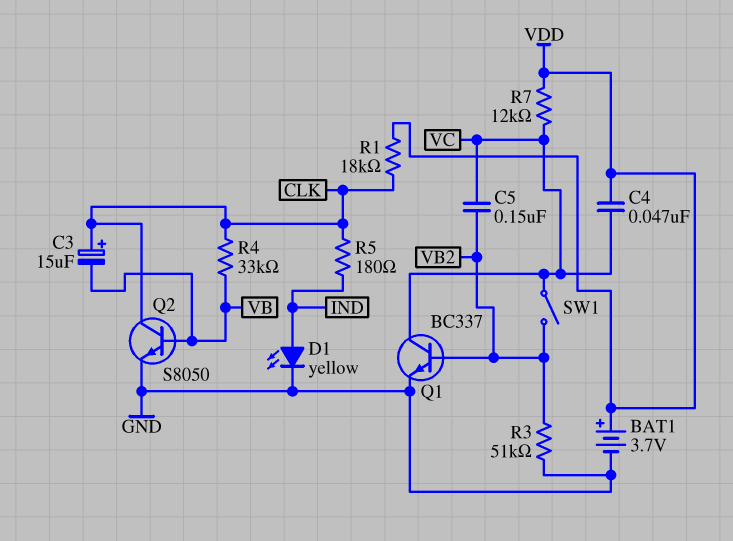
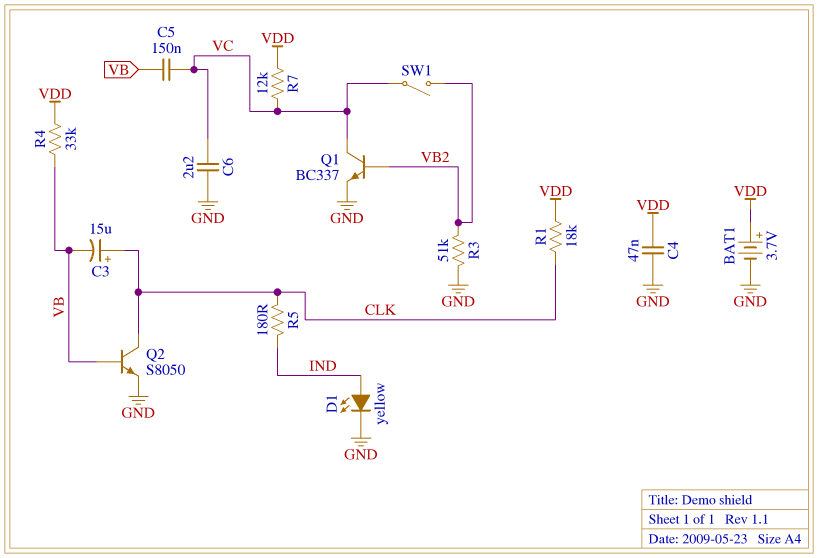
C4: 47nF (VC, VDD) -> 47nF (GND, VDD)
C5: 150nF (VB2, VC) -> 150nF (VB, VC)
C6: none -> 2.2uF (GND, VC)
R4: 33k (CLK, VB) -> 33k (VB, VDD)

